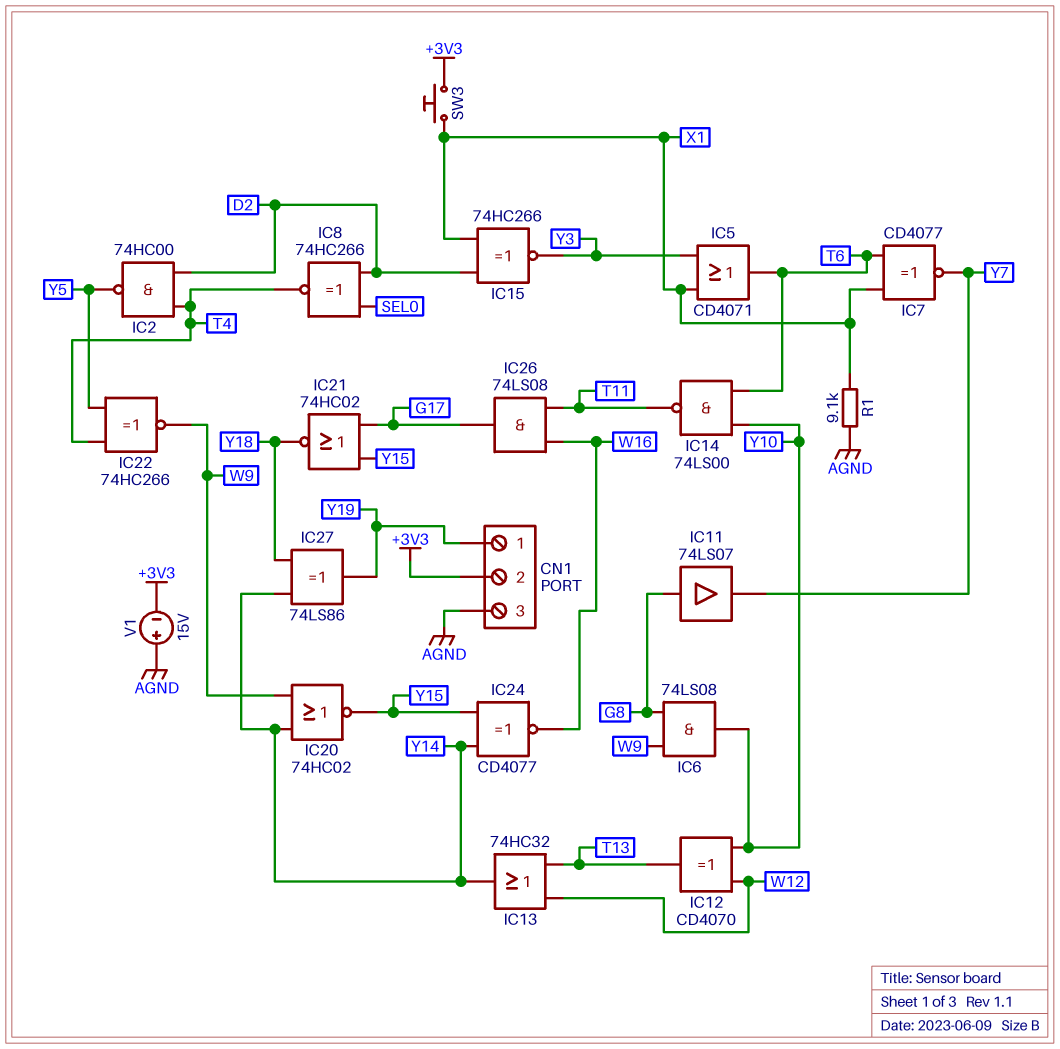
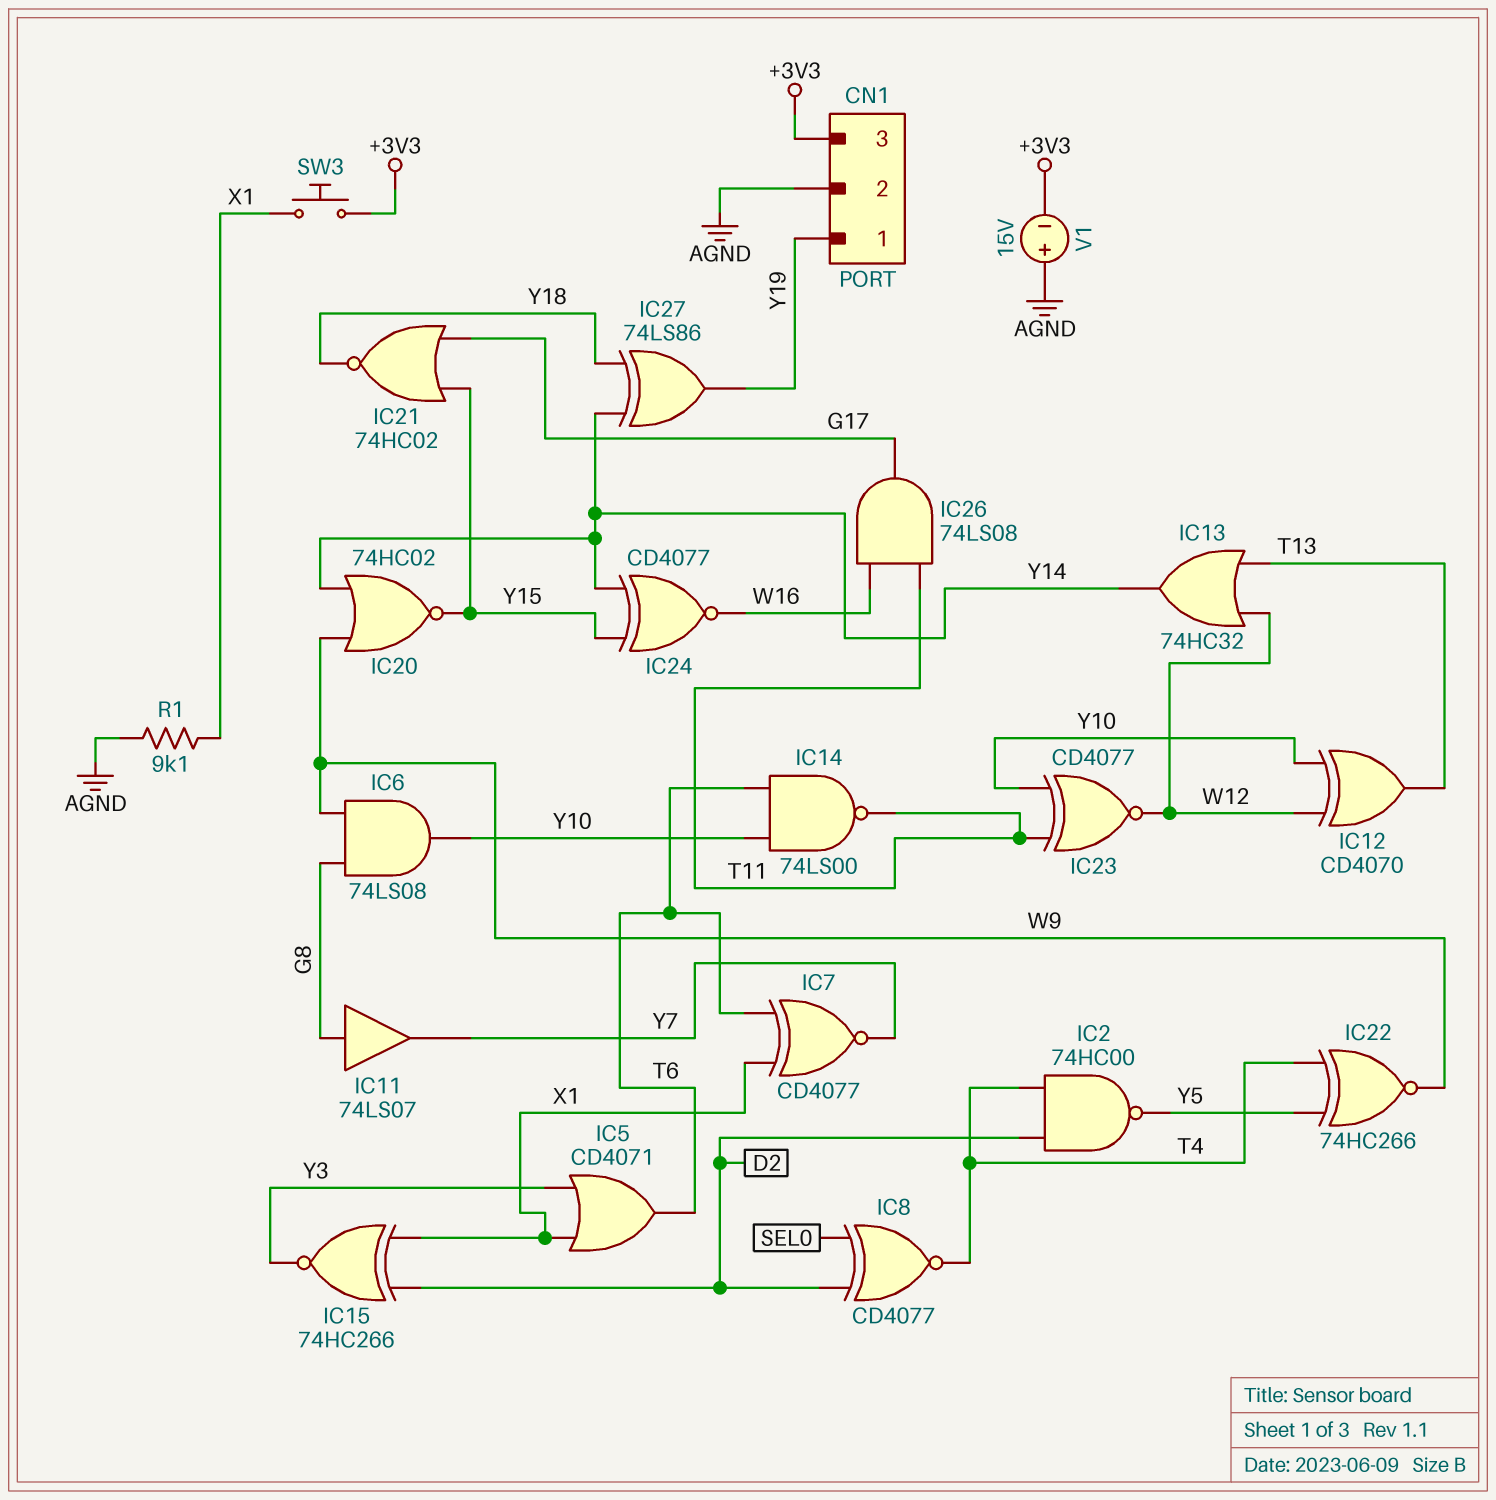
CN1 pin 2: +3V3 -> AGND
CN1 pin 3: AGND -> +3V3
IC8: XNOR 74HC266 (in D2, in SEL0, out T4) -> XNOR CD4077 (in D2, in SEL0, out T4)
IC23: none -> XNOR CD4077 (in T11, in Y10, out W12)

